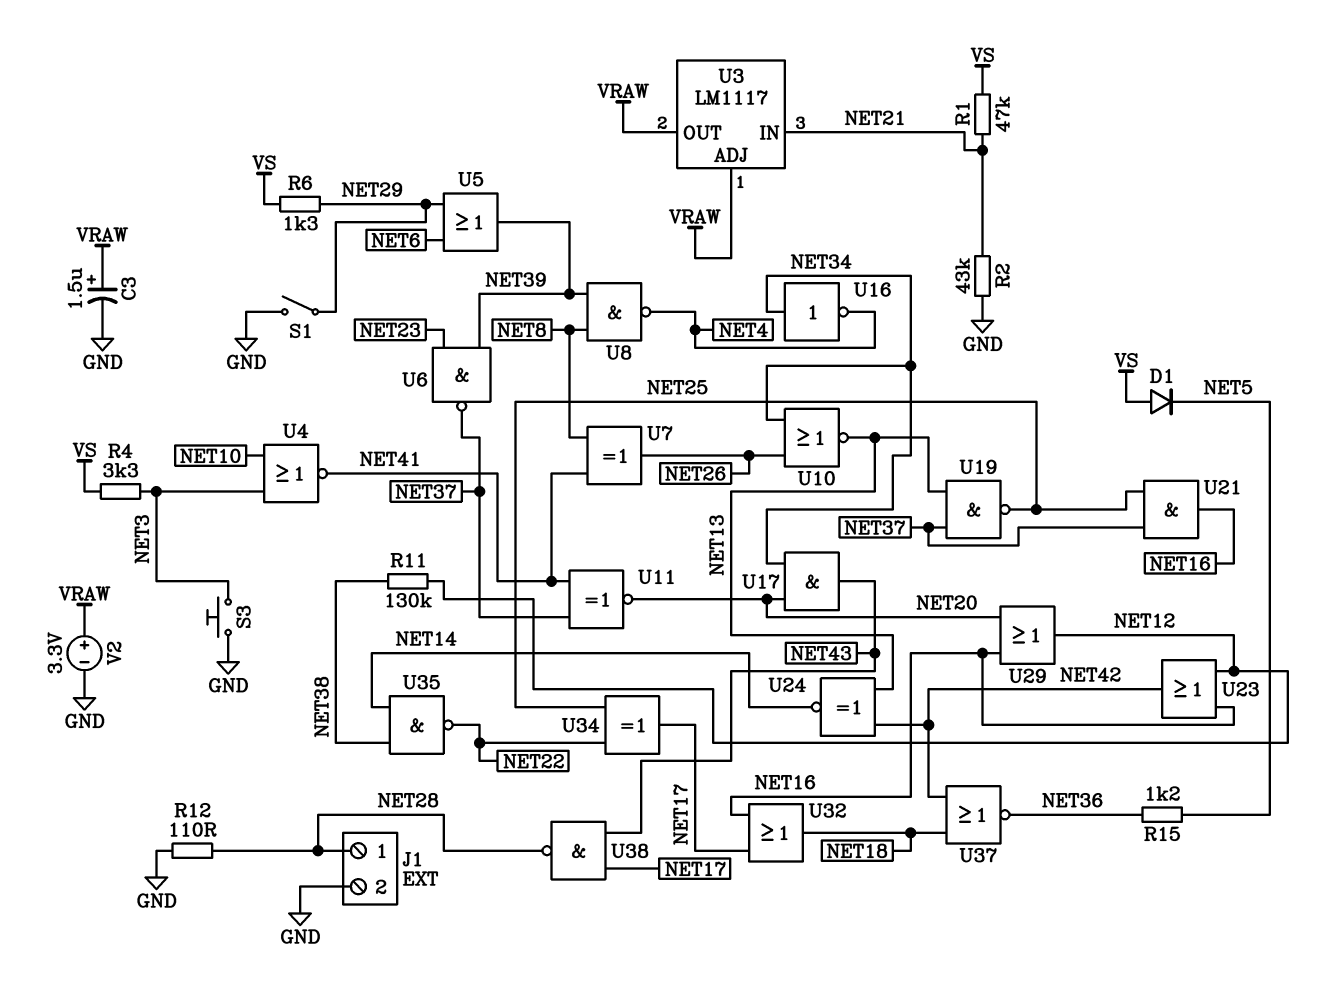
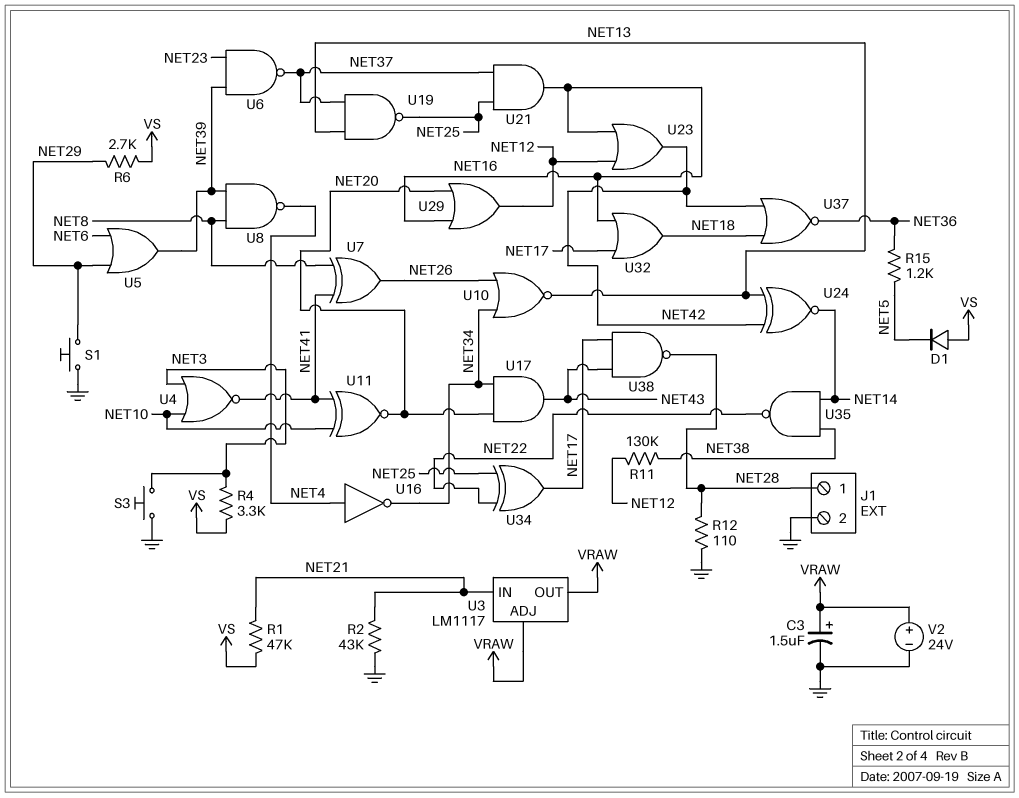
R6: 1.3k (NET29, VS) -> 2.7k (NET29, VS)
S1: switch (GND, NET29) -> button (GND, NET29)
U11: XNOR (in NET37, in NET41, out NET20) -> XNOR (in NET10, in NET41, out NET20)
U16: NOT (in NET34, out NET4) -> NOT (in NET4, out NET34)
V2: 3.3V (plus VRAW, minus GND) -> 24V (plus VRAW, minus GND)

